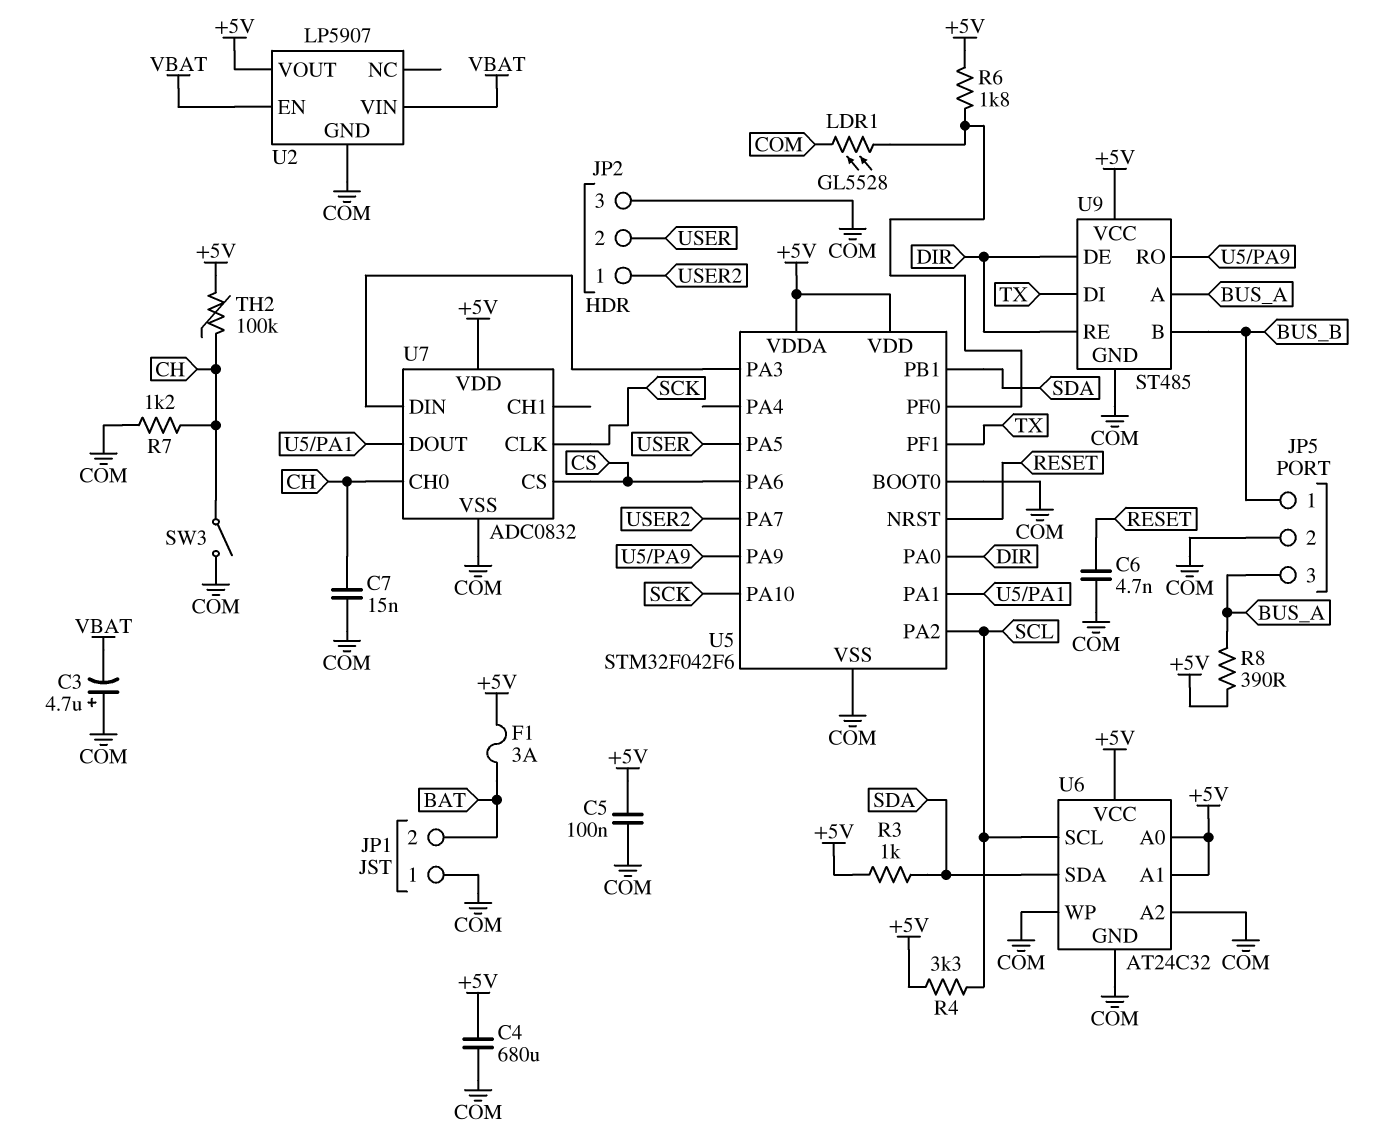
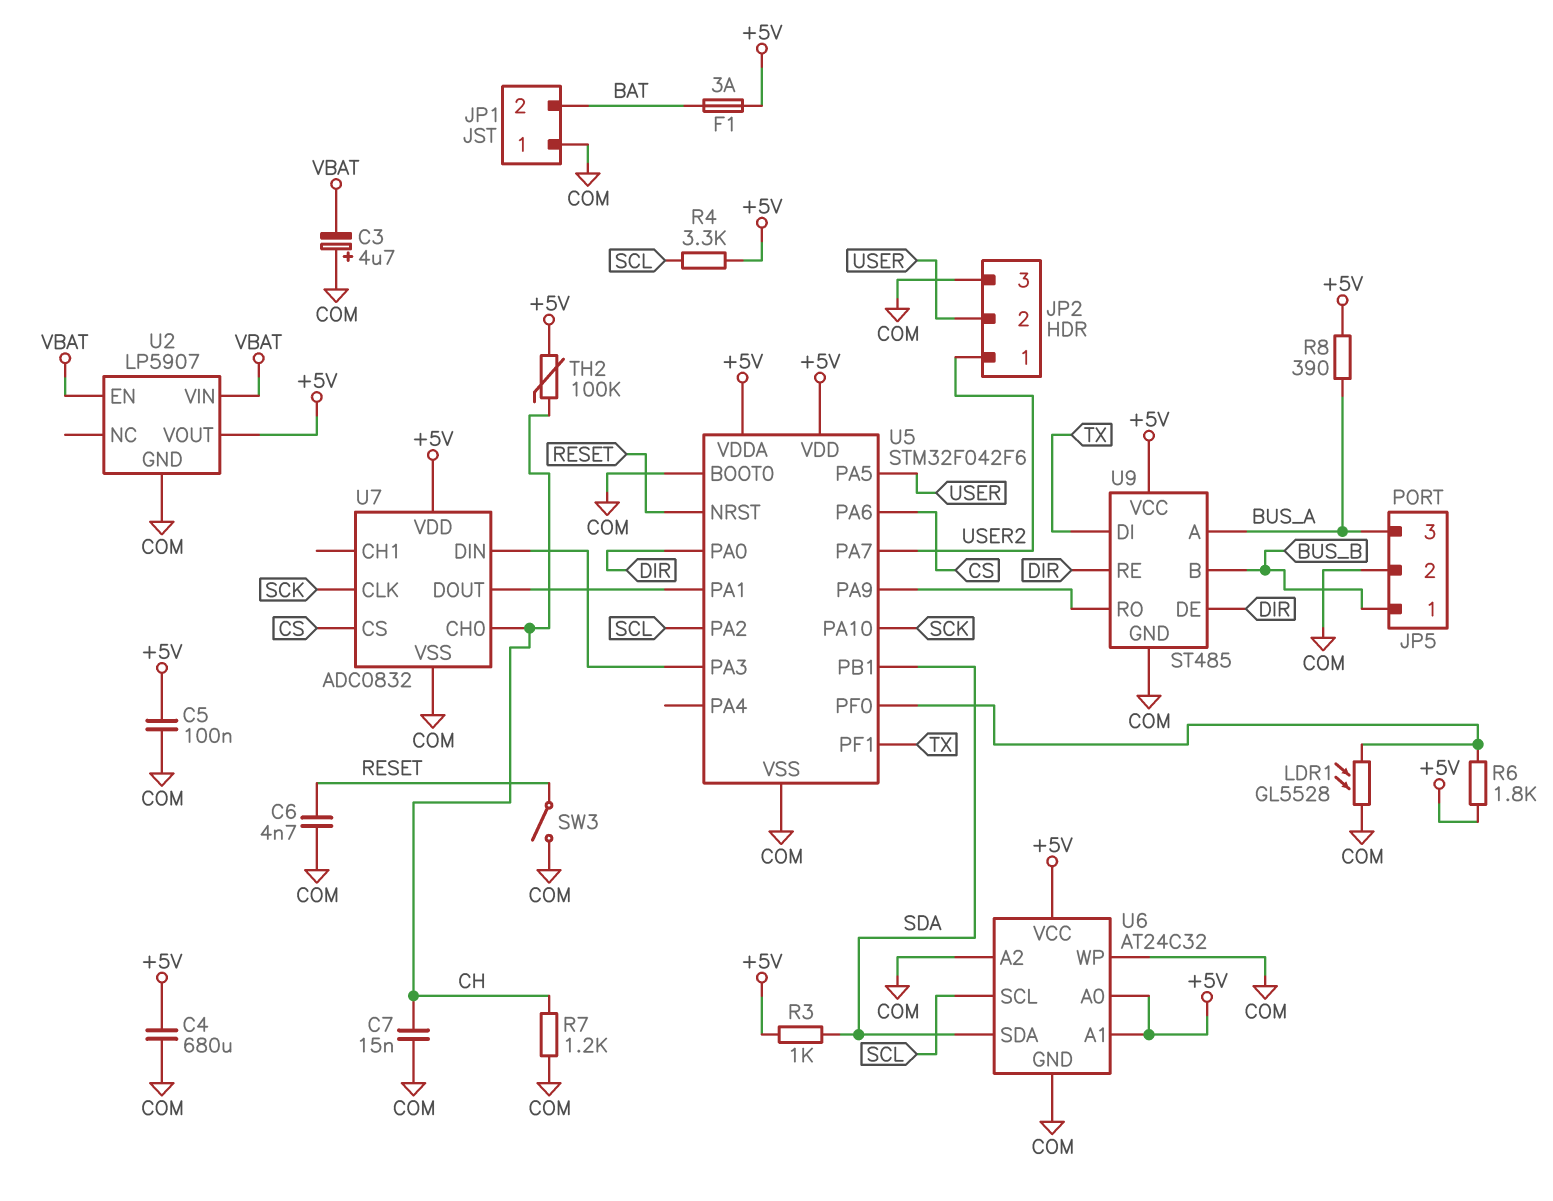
SW3: switch (CH, COM) -> switch (COM, RESET)

